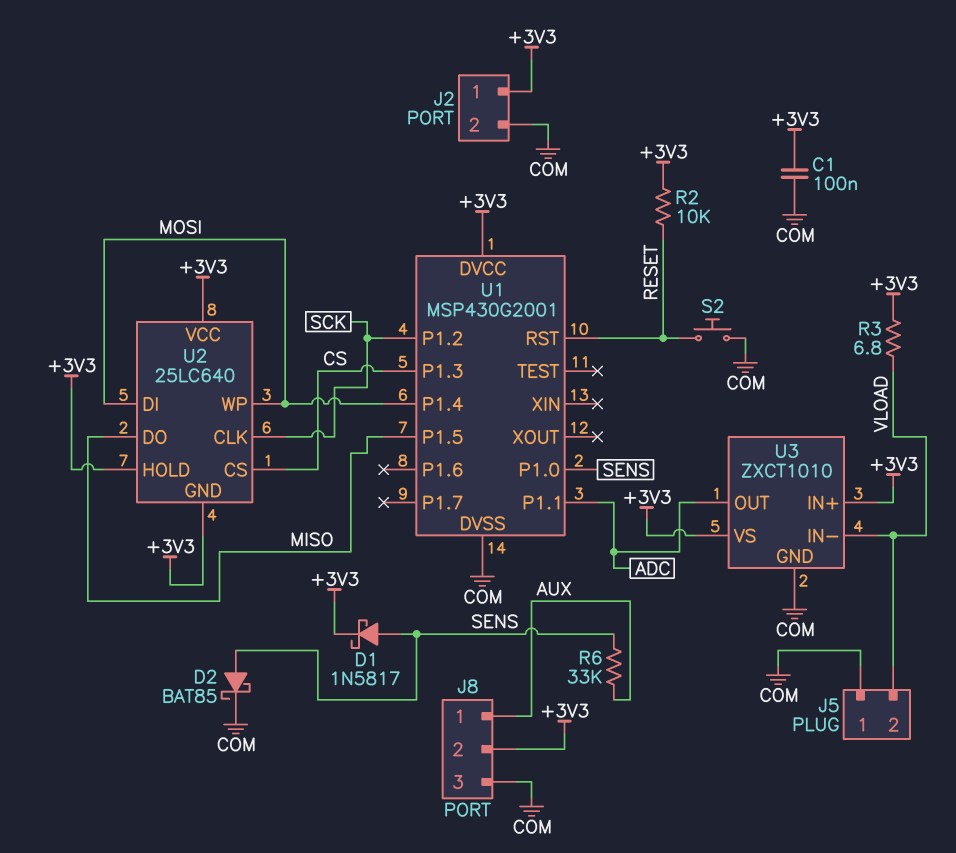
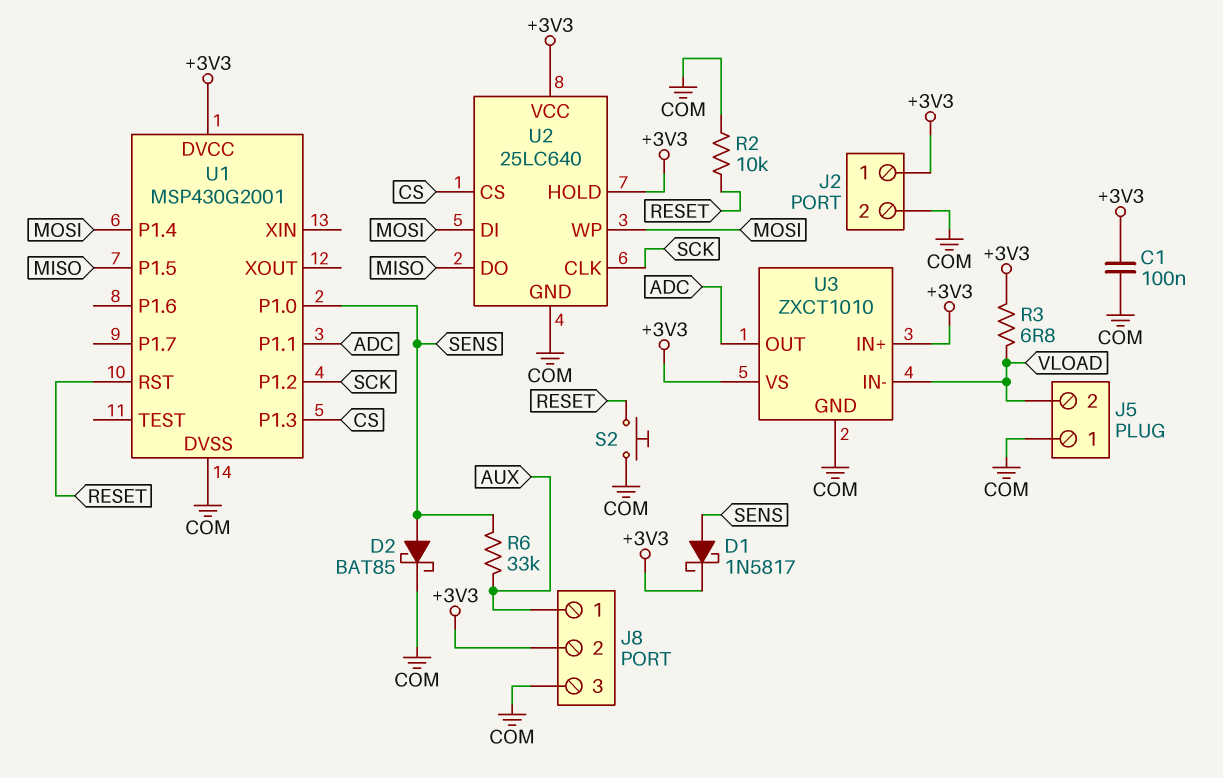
R2: 10k (+3V3, RESET) -> 10k (COM, RESET)
U2 pin GND: +3V3 -> COM

